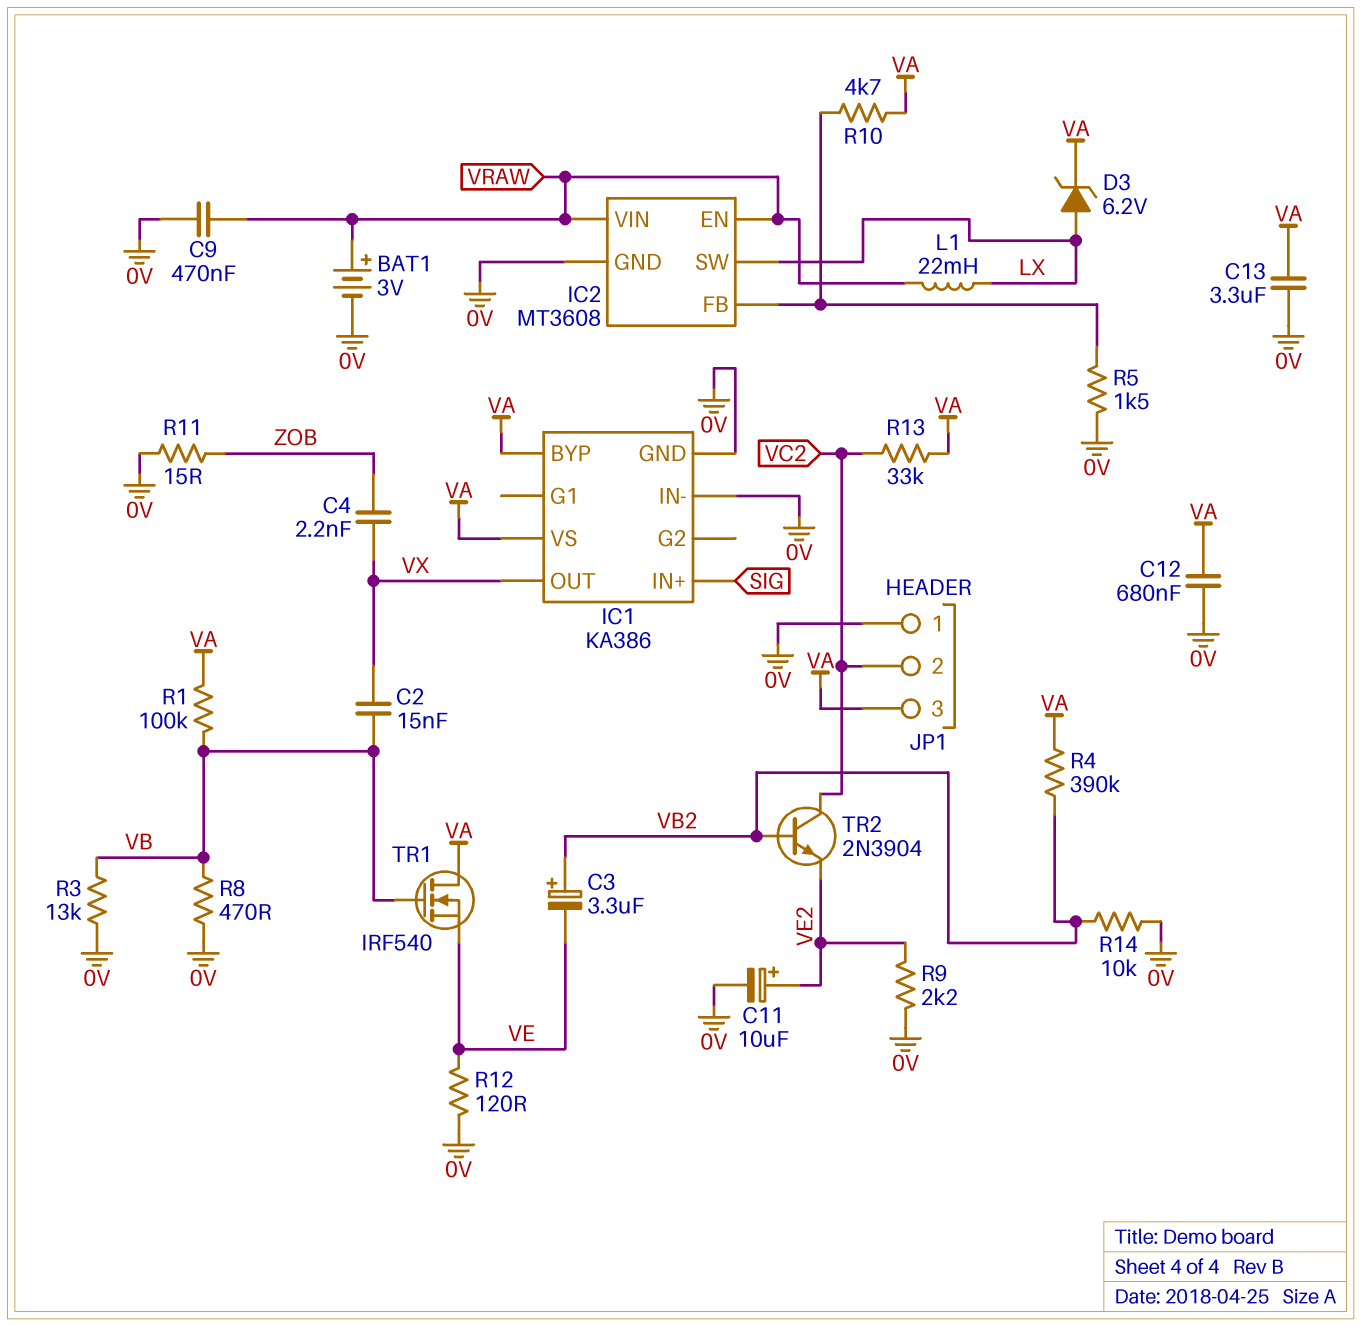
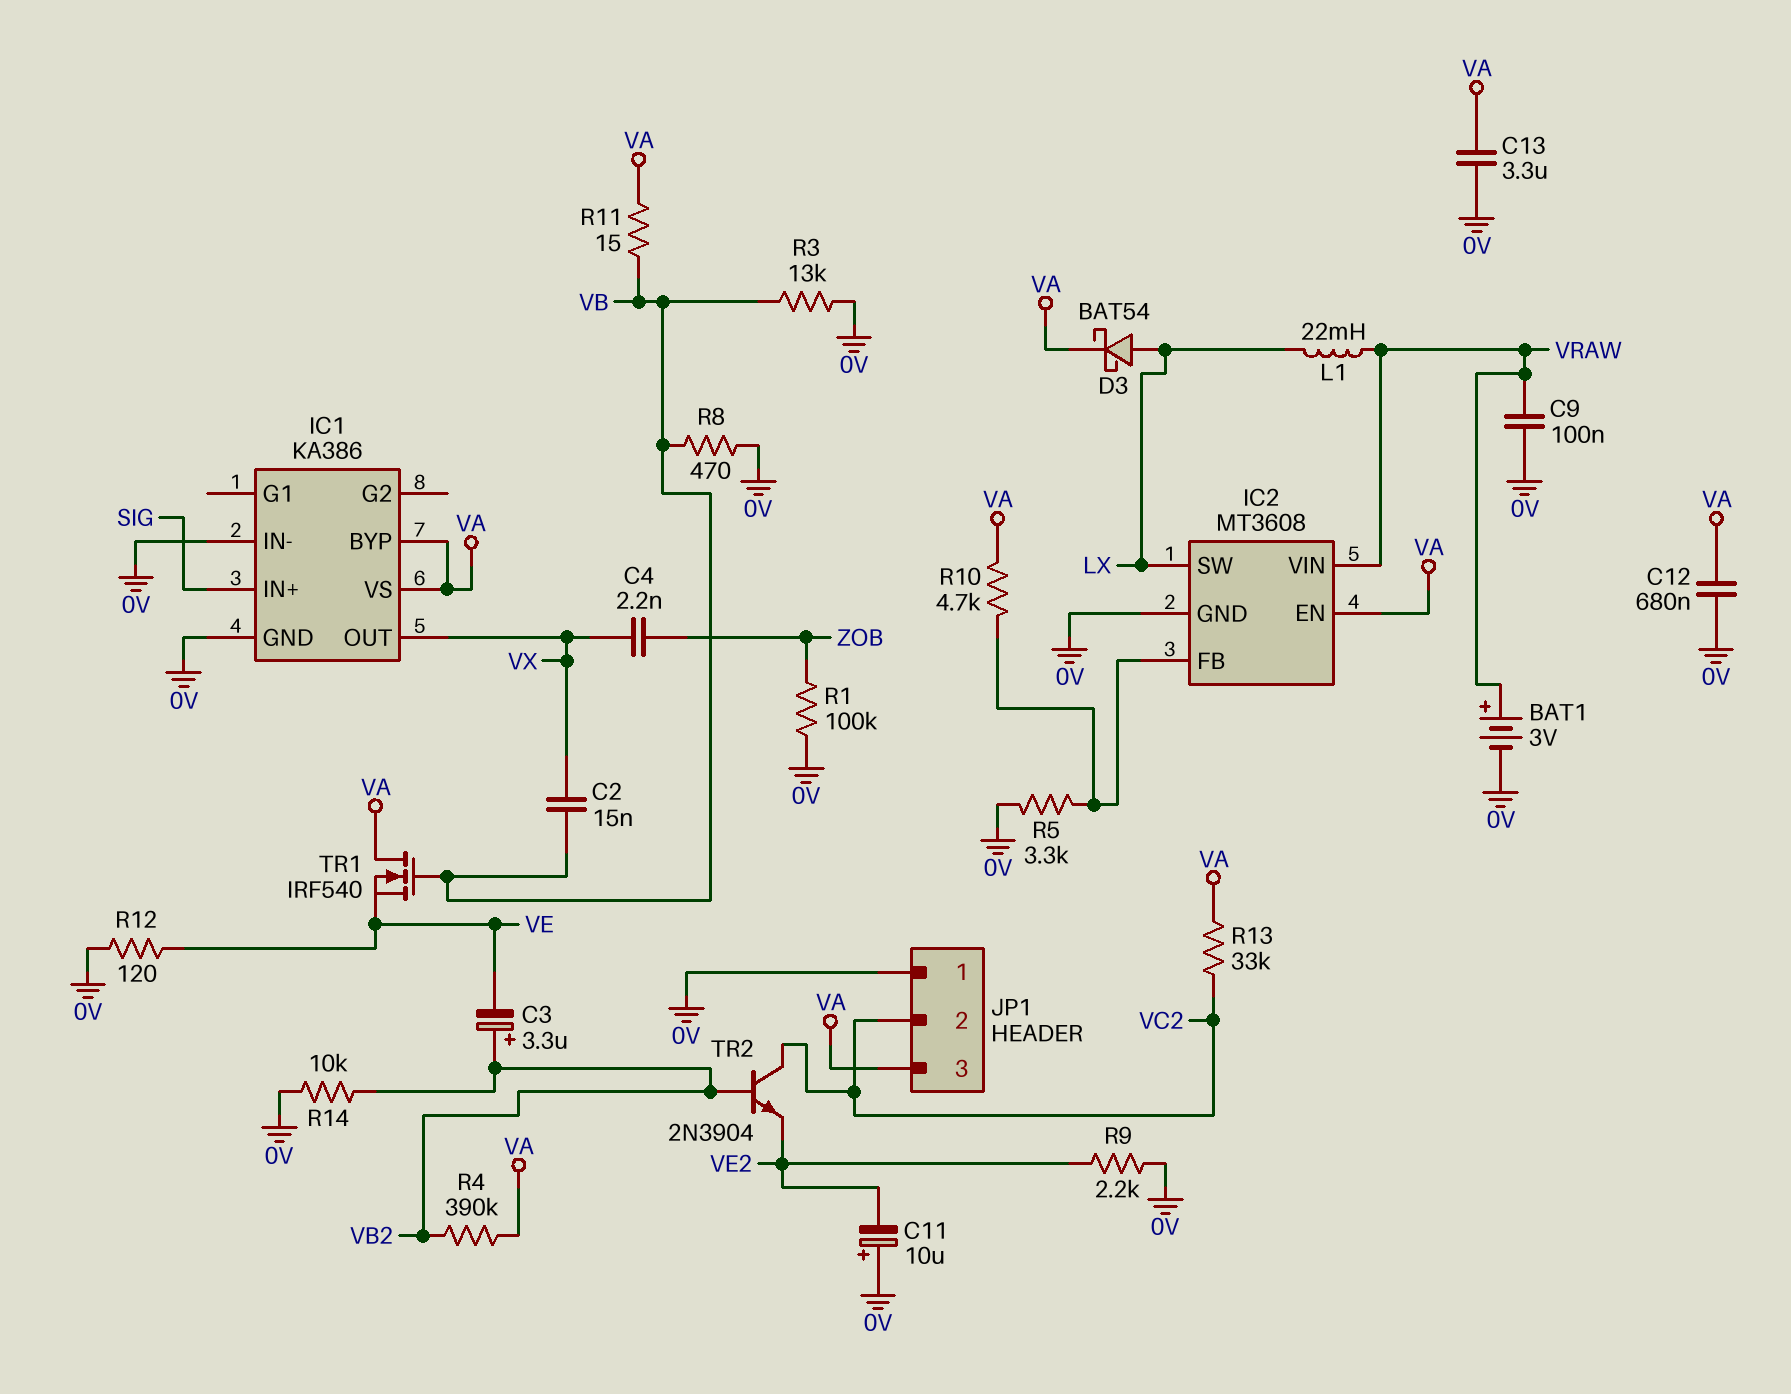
C9: 470nF (0V, VRAW) -> 100nF (0V, VRAW)
C11: 10uF (plus VE2, minus 0V) -> 10uF (plus 0V, minus VE2)
D3: zener 6.2V (A LX, K VA) -> schottky BAT54 (A LX, K VA)
IC2 pin EN: VRAW -> VA
R1: 100k (VA, VB) -> 100k (0V, ZOB)
R5: 1.5k (0V, IC2/FB) -> 3.3k (0V, IC2/FB)
R11: 15 (0V, ZOB) -> 15 (VA, VB)

